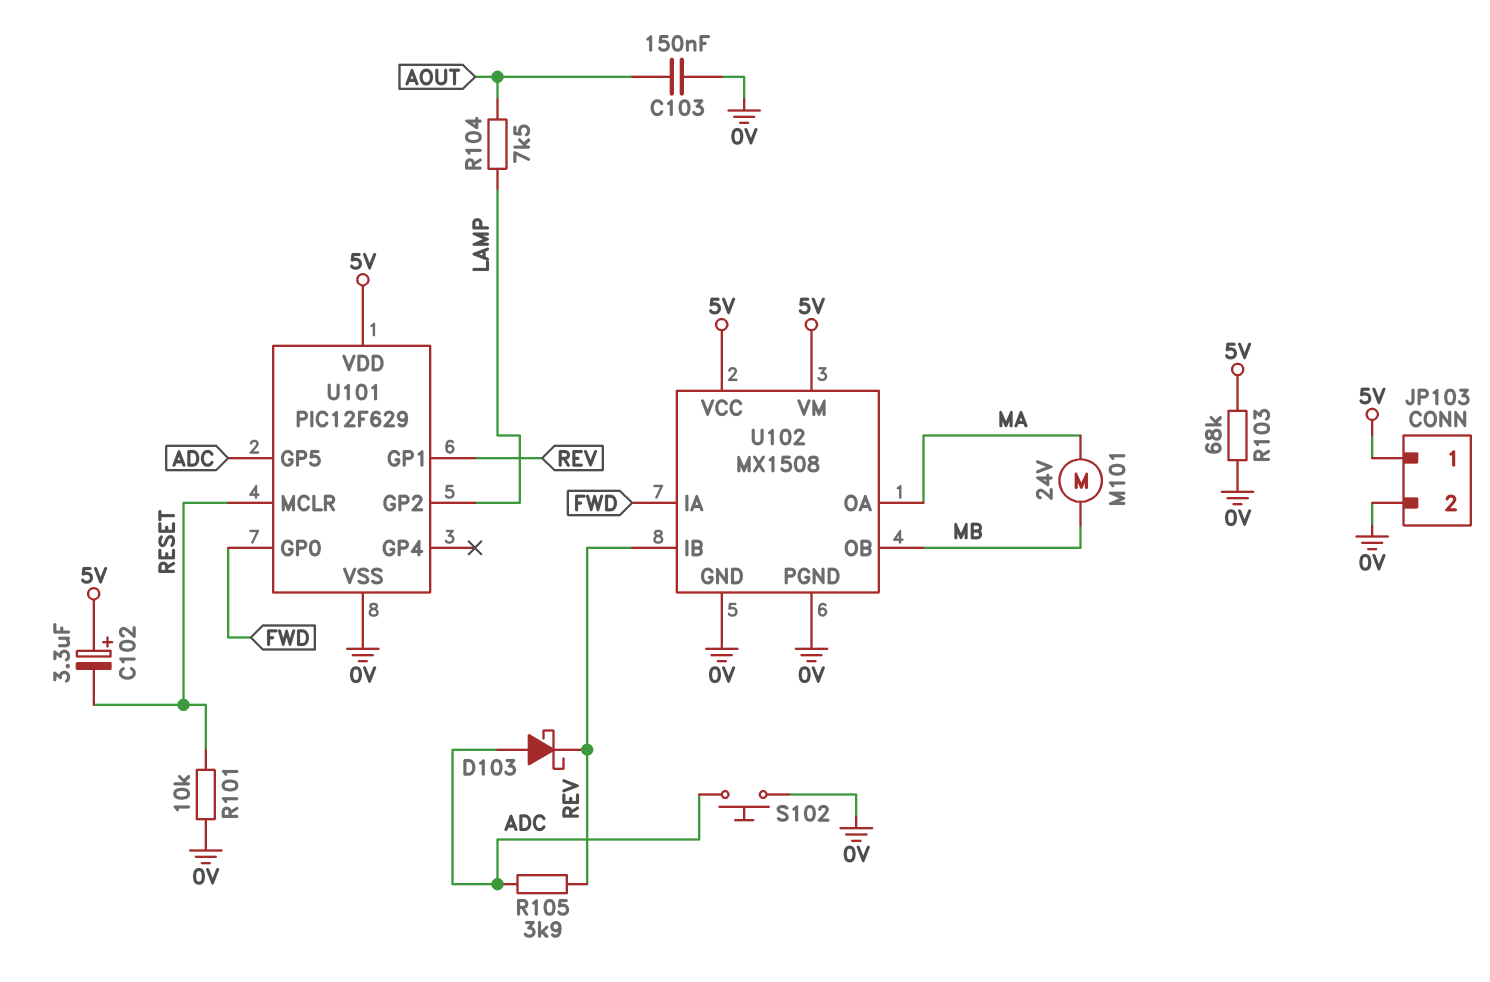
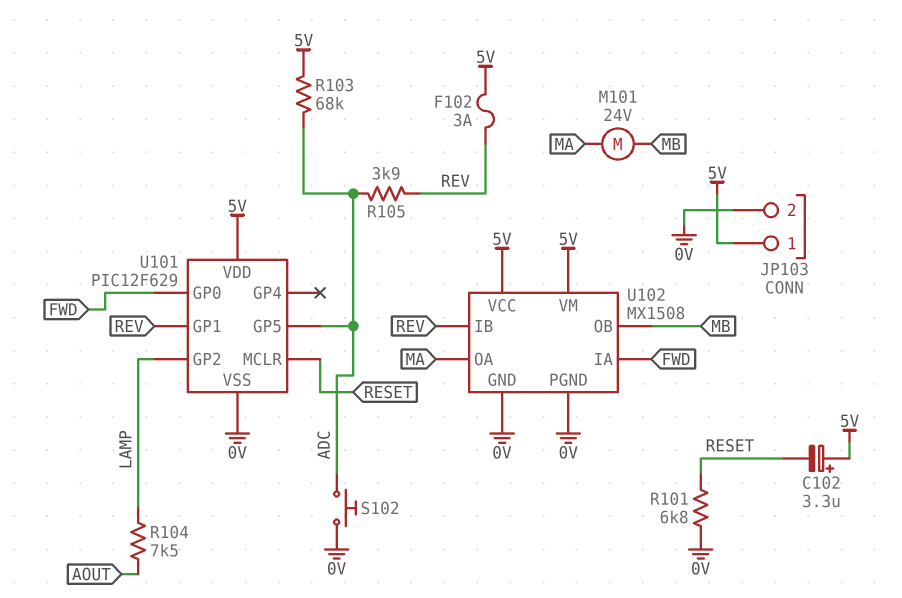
C103: 150nF (0V, AOUT) -> none
D103: schottky (A ADC, K REV) -> none
F102: none -> 3A (5V, REV)
R101: 10k (0V, RESET) -> 6.8k (0V, RESET)
R103: 68k (0V, 5V) -> 68k (5V, ADC)

